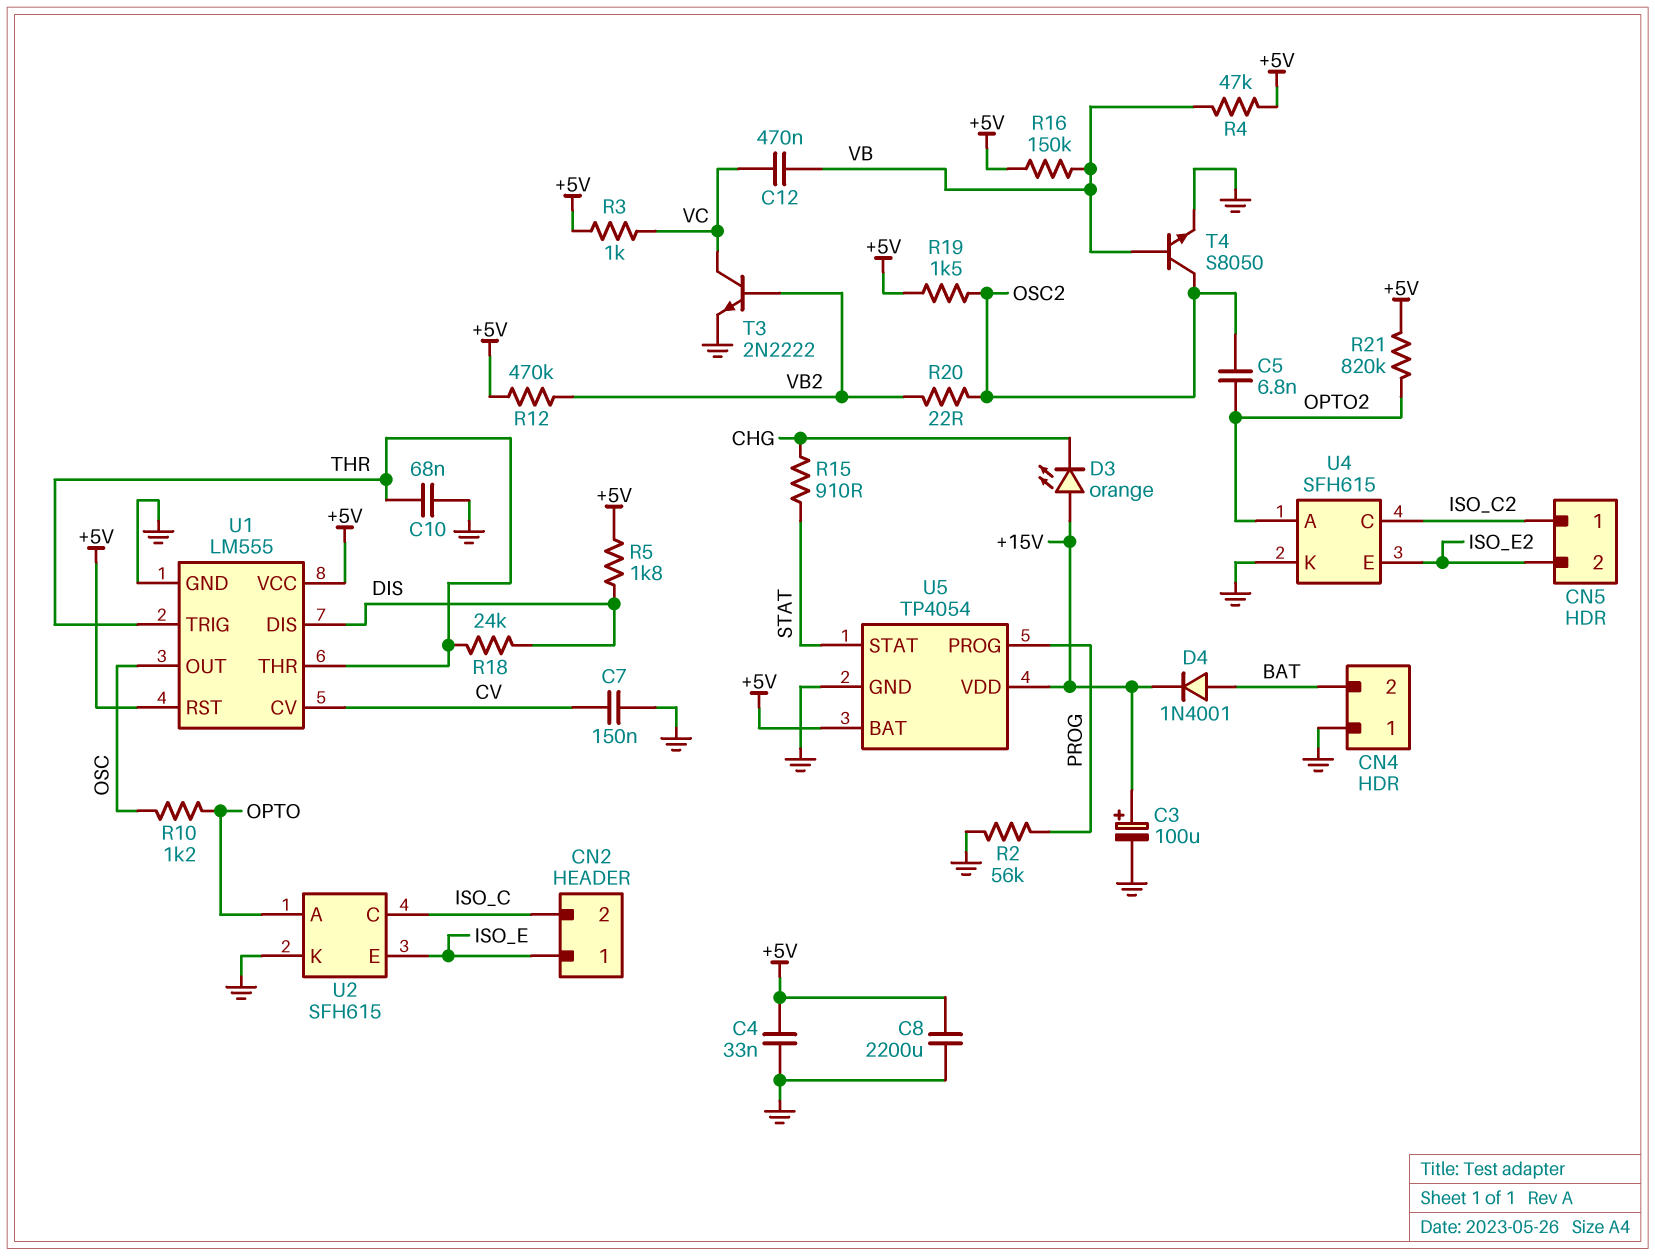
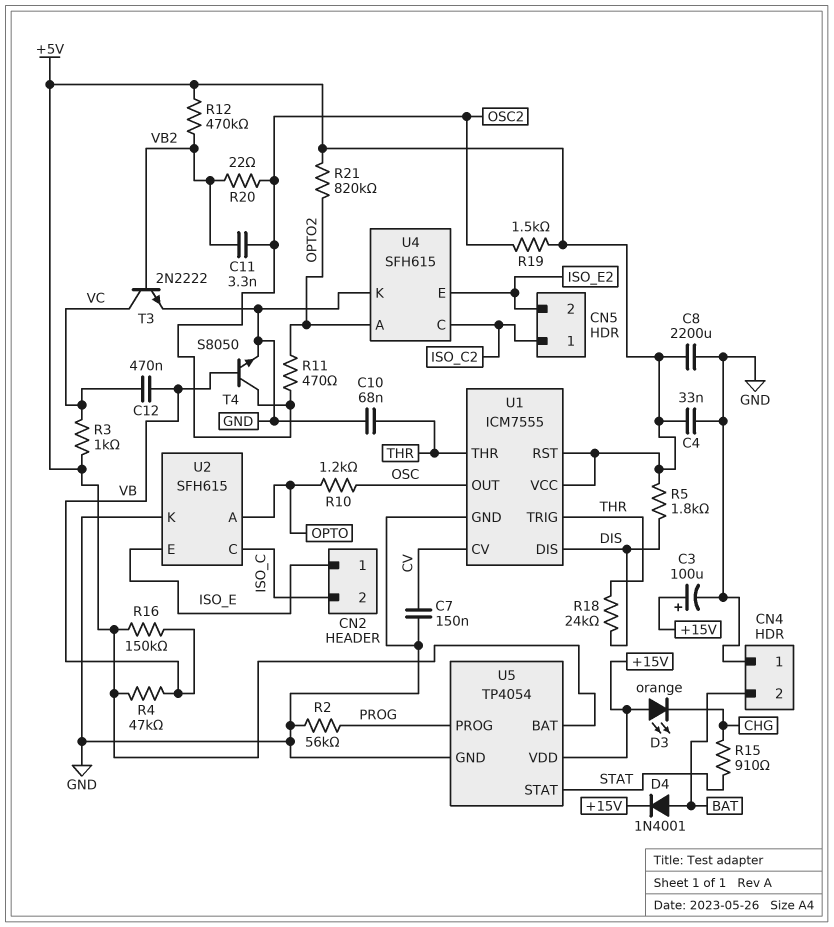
C5: 6.8nF (OPTO2, OSC2) -> none
C11: none -> 3.3nF (OSC2, VB2)
R11: none -> 470 (OPTO2, OSC2)
U1: LM555 -> ICM7555

